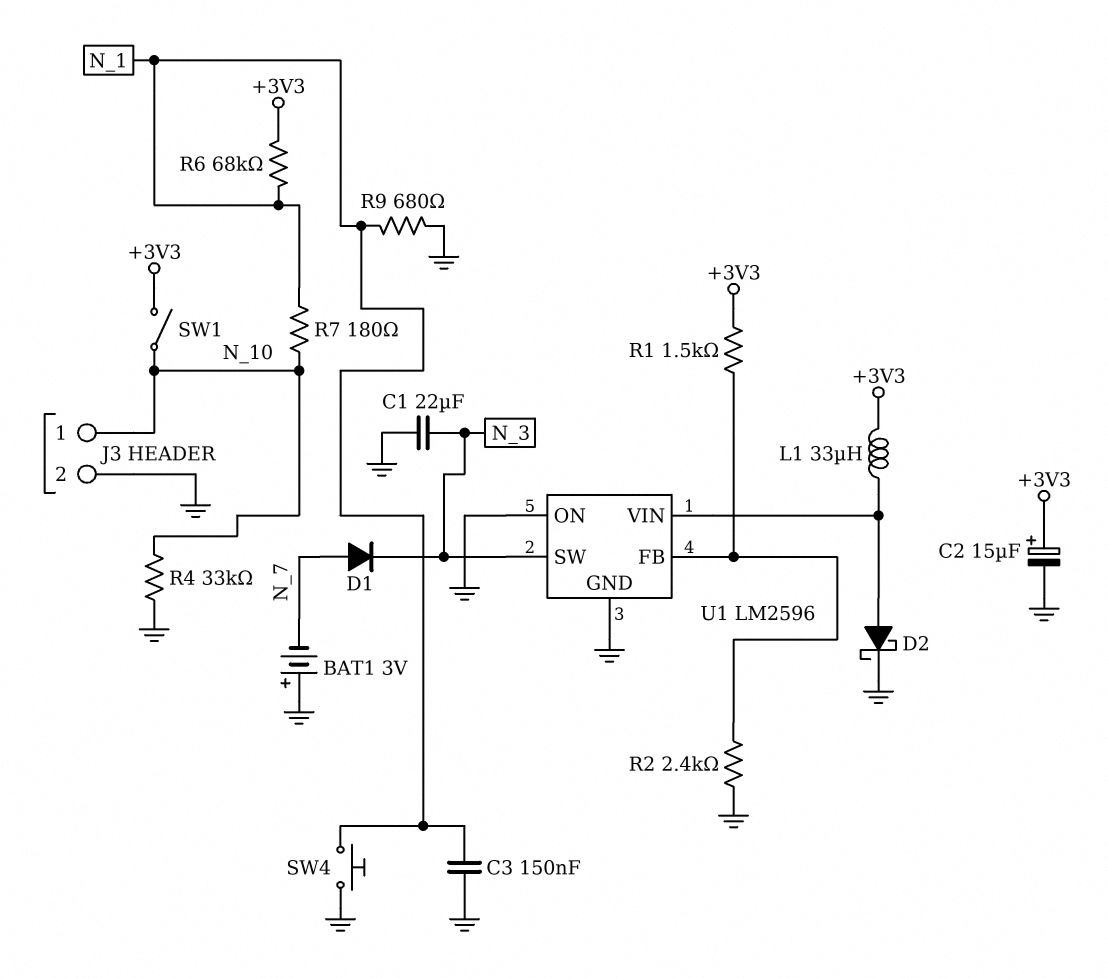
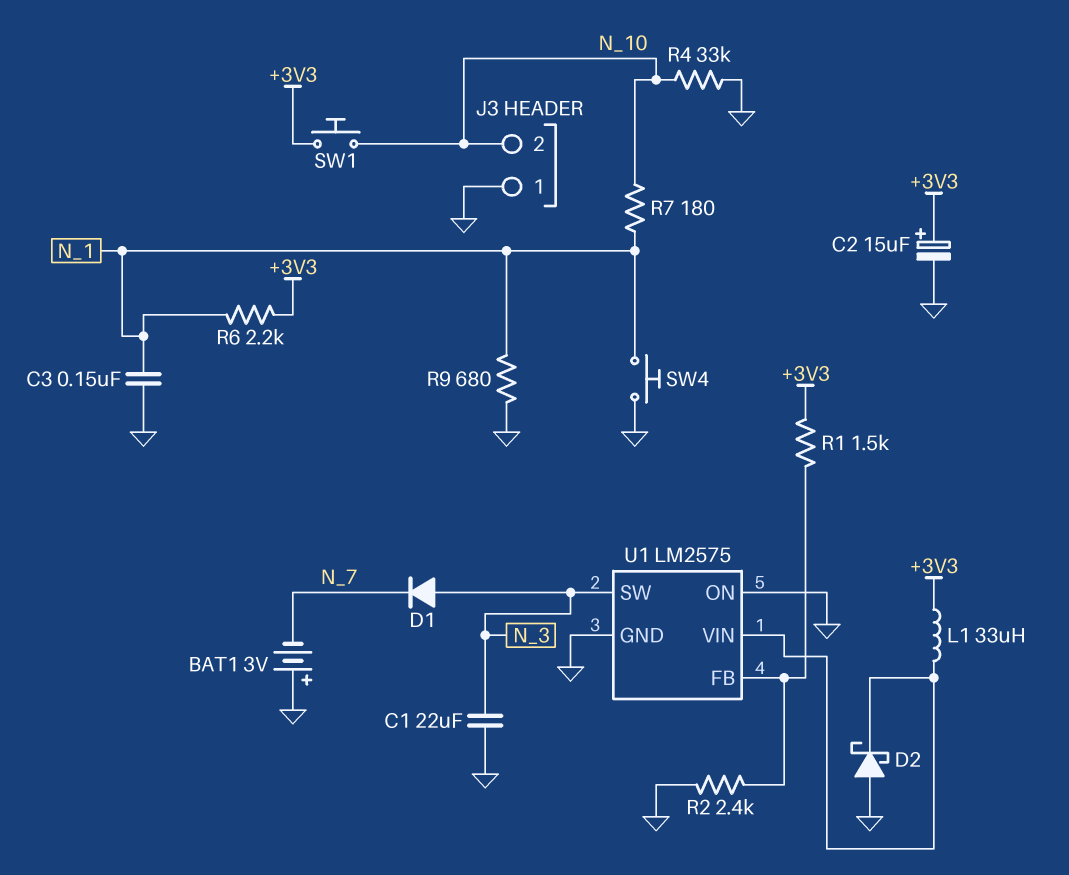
D1: diode (A N_7, K N_3) -> diode (A N_3, K N_7)
D2: schottky (A U1/VIN, K GND) -> schottky (A GND, K U1/VIN)
J3 pin 1: N_10 -> GND
J3 pin 2: GND -> N_10
R6: 68k (+3V3, N_1) -> 2.2k (+3V3, N_1)
SW1: switch (+3V3, N_10) -> button (+3V3, N_10)
U1: LM2596 -> LM2575

